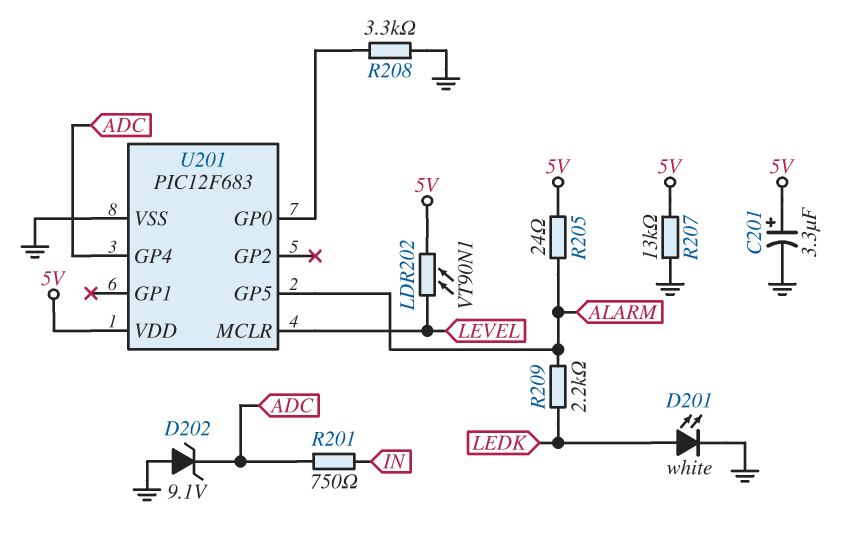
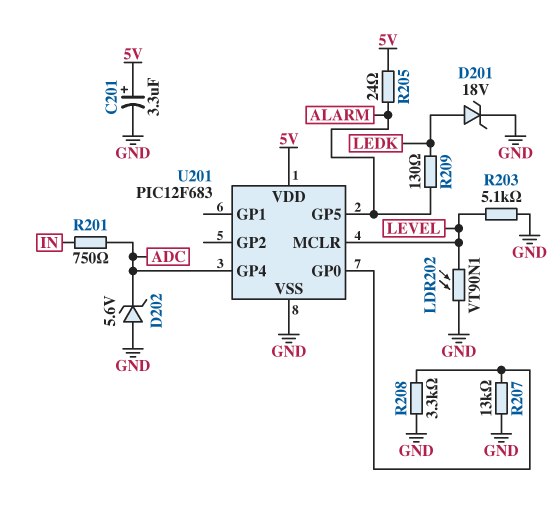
D201: LED white (A LEDK, K GND) -> zener 18V (A LEDK, K GND)
D202: zener 9.1V (A GND, K ADC) -> zener 5.6V (A GND, K ADC)
LDR202: VT90N1 (5V, LEVEL) -> VT90N1 (GND, LEVEL)
R203: none -> 5.1k (GND, LEVEL)
R207: 13k (5V, GND) -> 13k (GND, U201/GP0)
R209: 2.2k (ALARM, LEDK) -> 130 (ALARM, LEDK)

